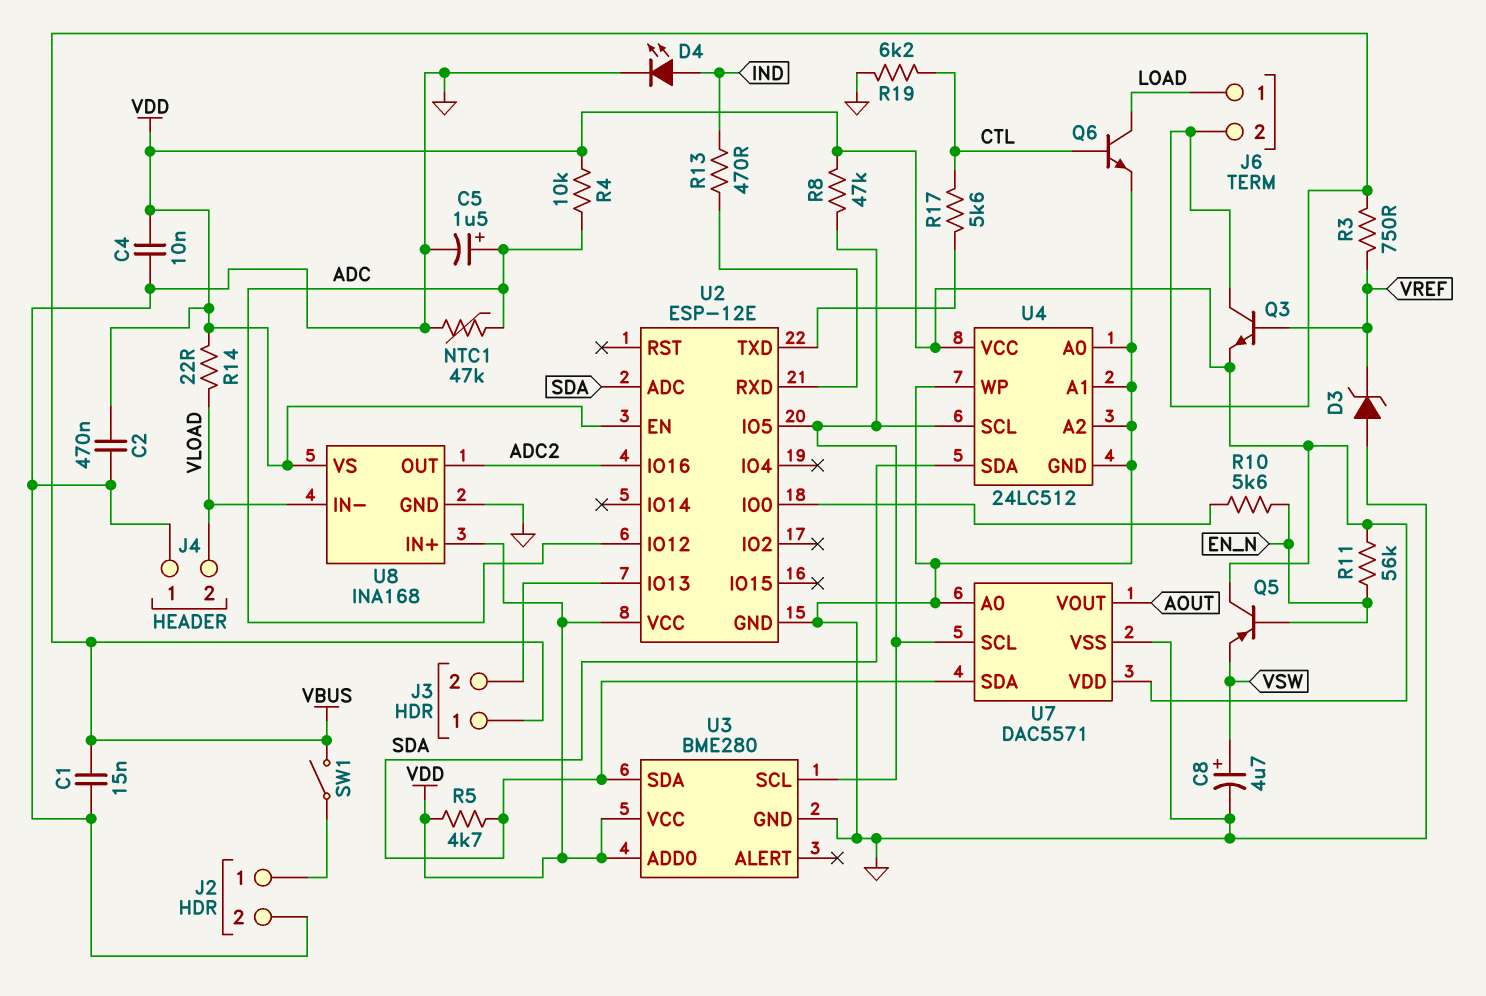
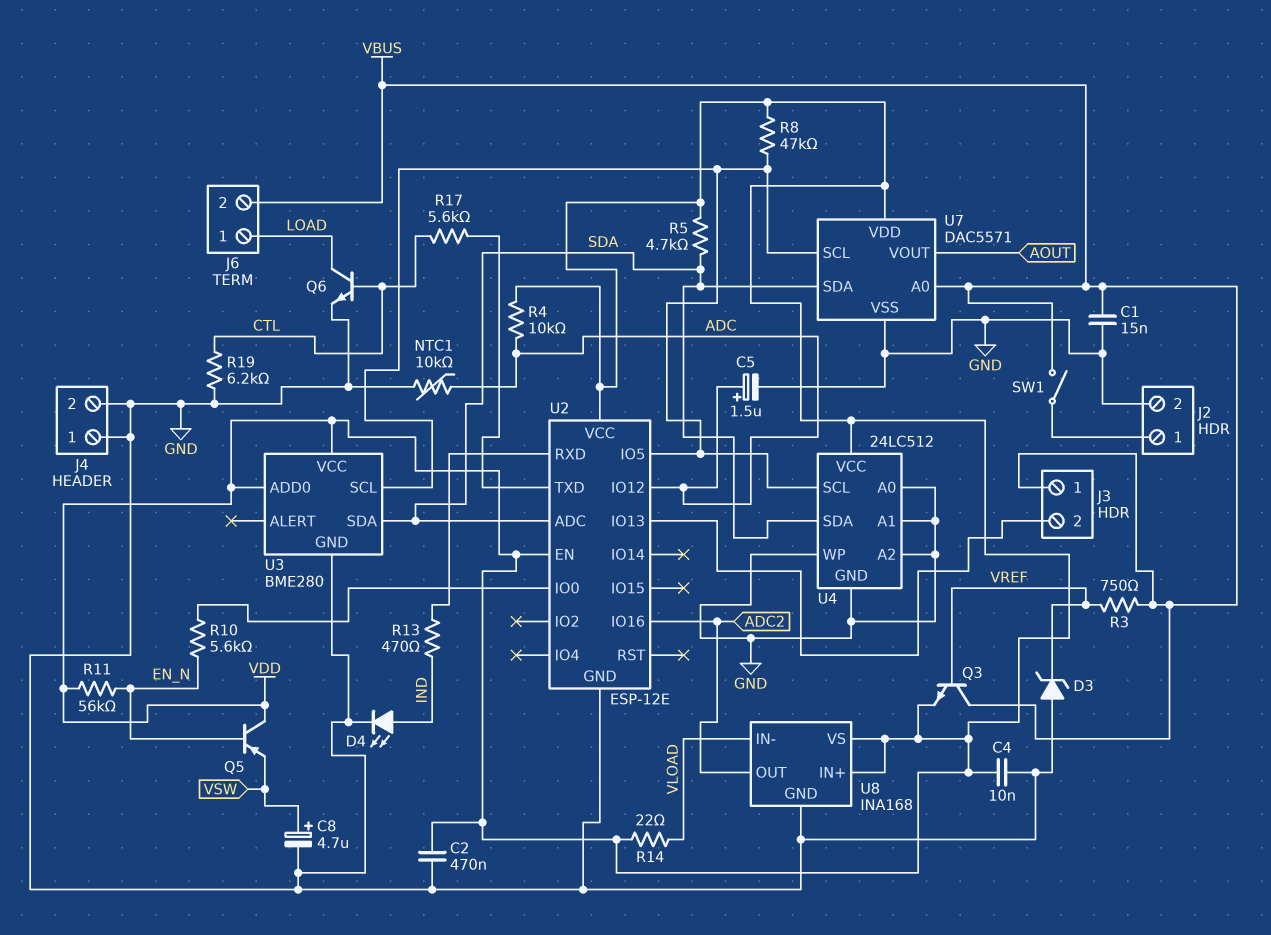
J4 pin 2: VLOAD -> GND
NTC1: 47k (ADC, GND) -> 10k (ADC, GND)
U7 pin A0: GND -> VBUS

